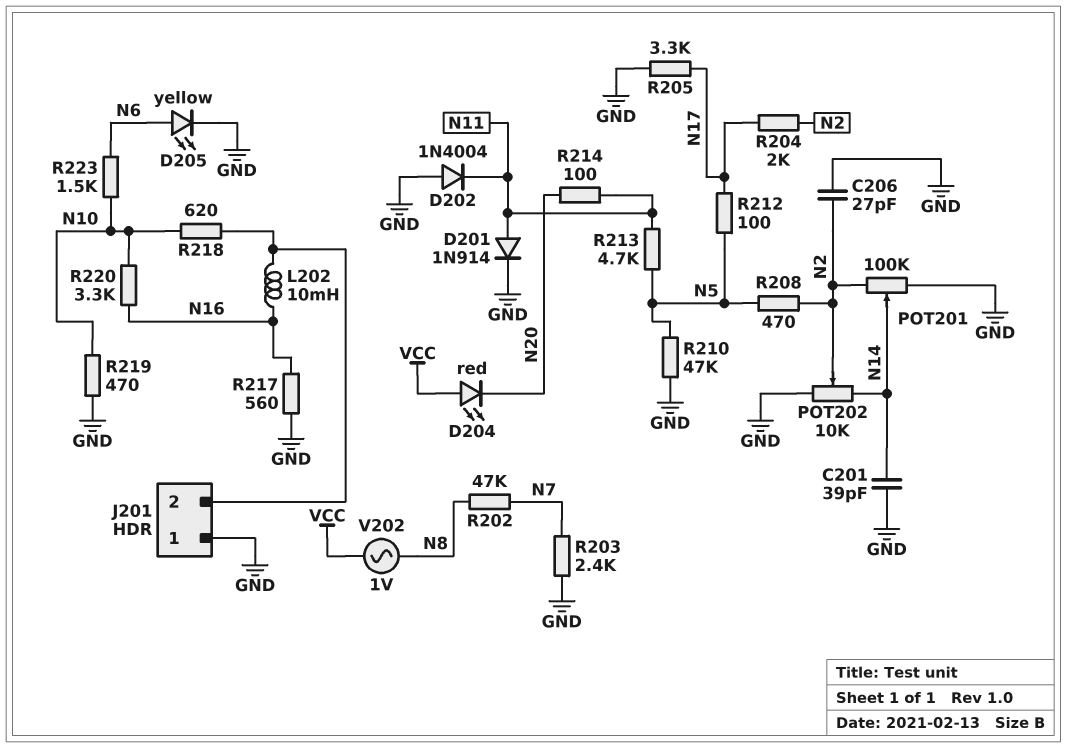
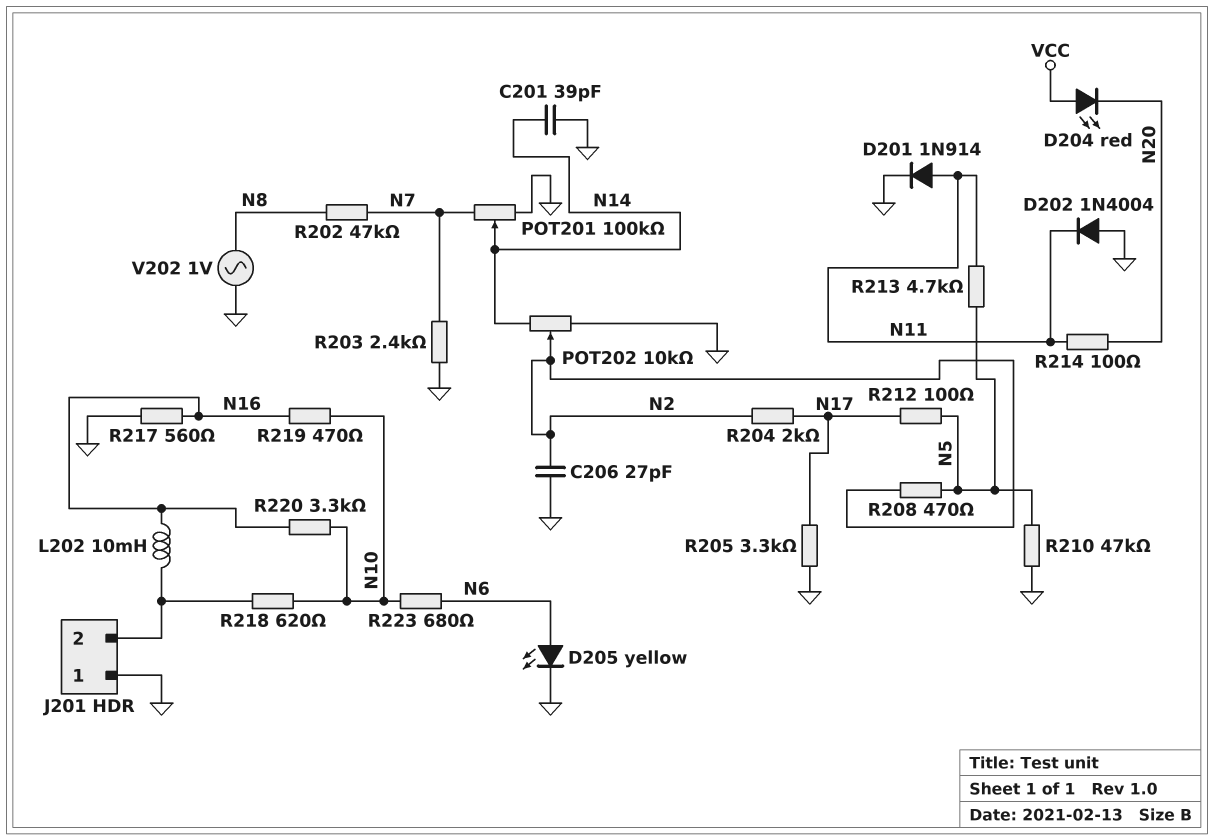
POT201: 100k (GND, N2, wiper N14) -> 100k (GND, N7, wiper N14)
R219: 470 (GND, N10) -> 470 (N10, N16)
R223: 1.5k (N6, N10) -> 680 (N6, N10)
V202: AC 1V (N8, VCC) -> AC 1V (GND, N8)

